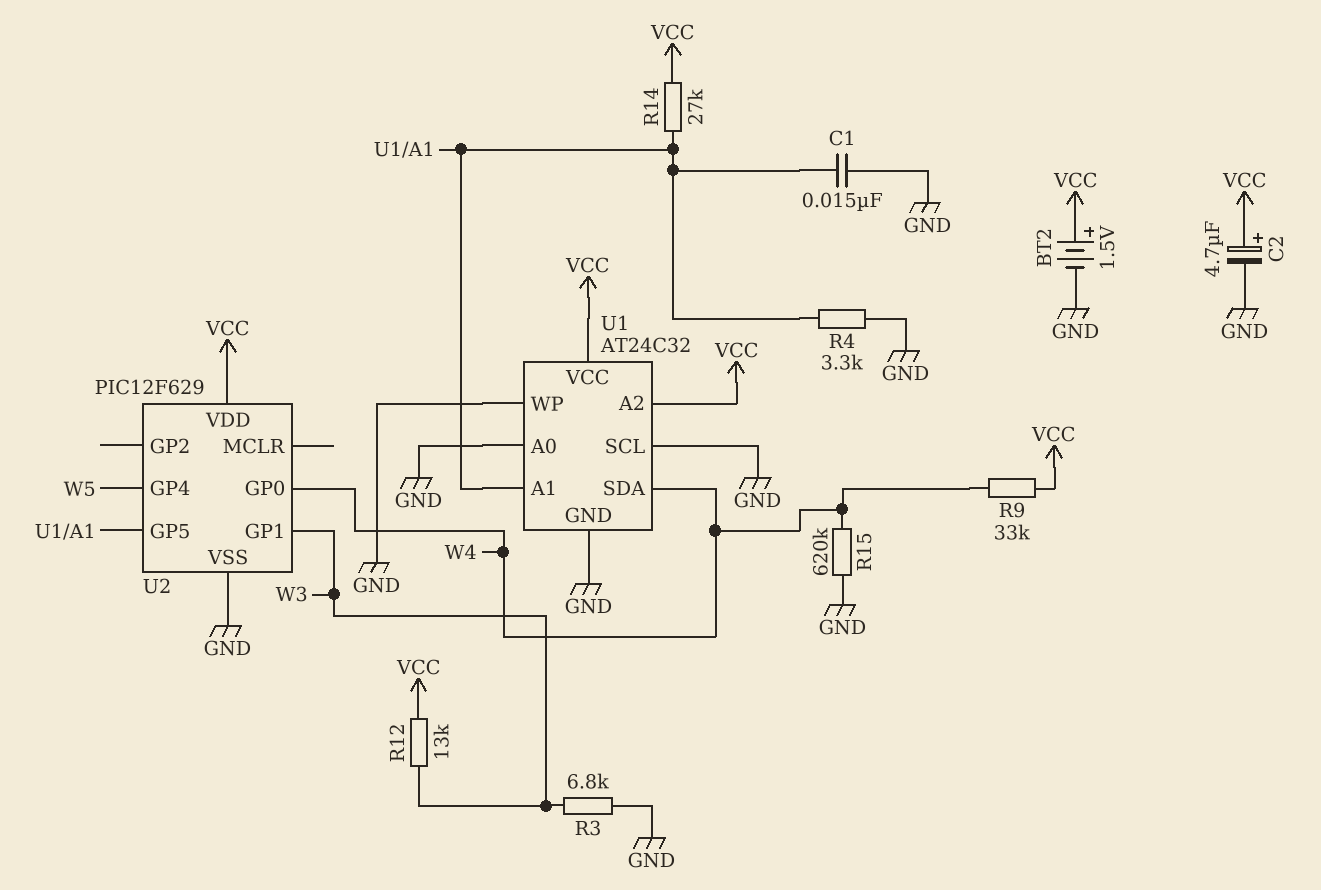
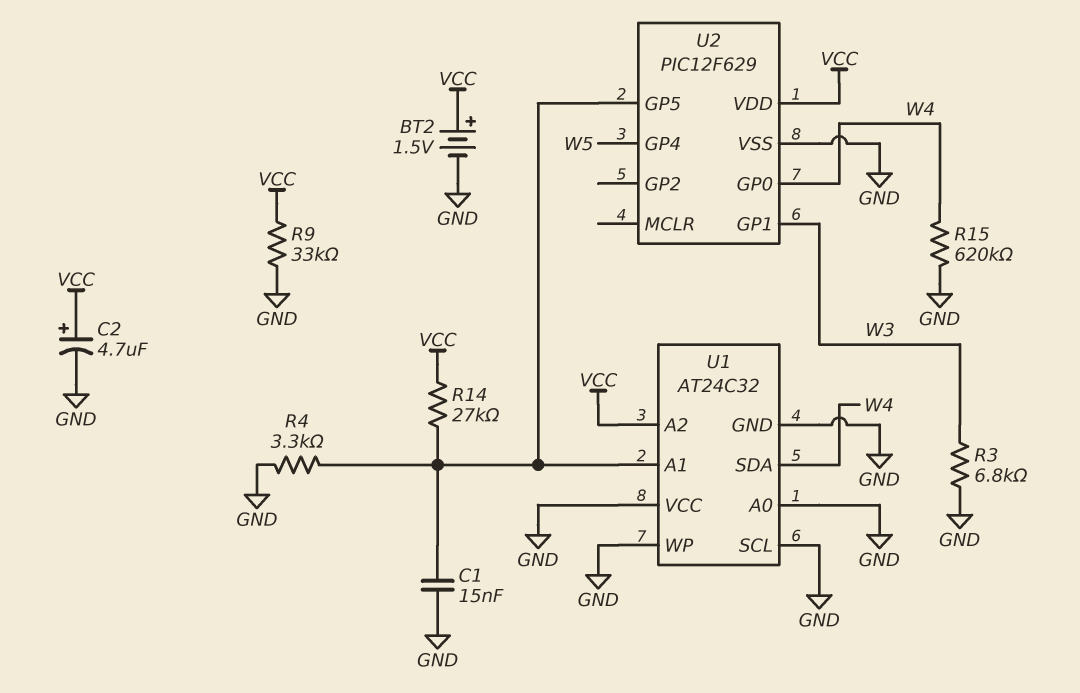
R9: 33k (VCC, W4) -> 33k (GND, VCC)
R12: 13k (VCC, W3) -> none
U1 pin VCC: VCC -> GND

